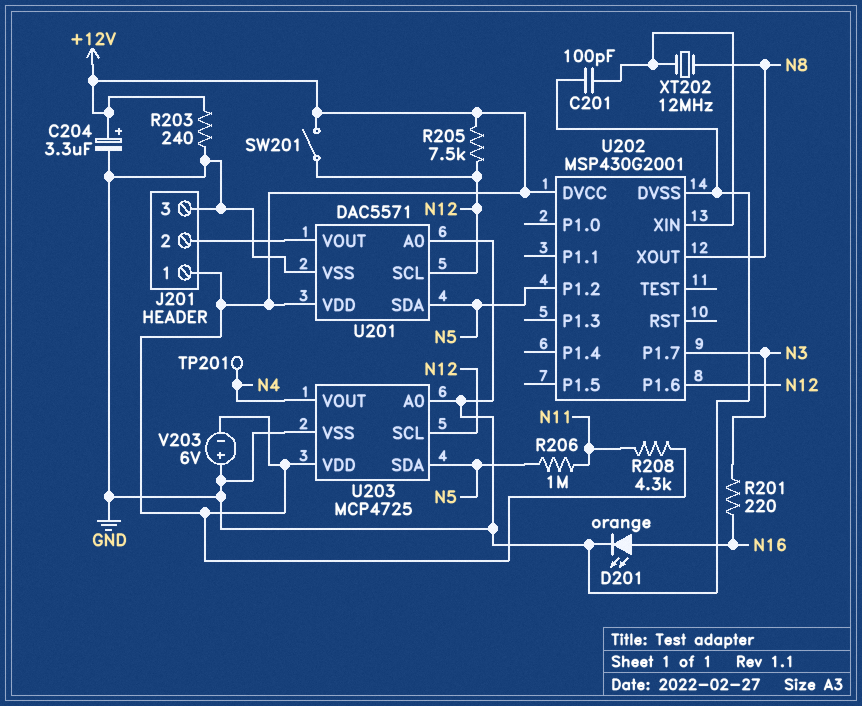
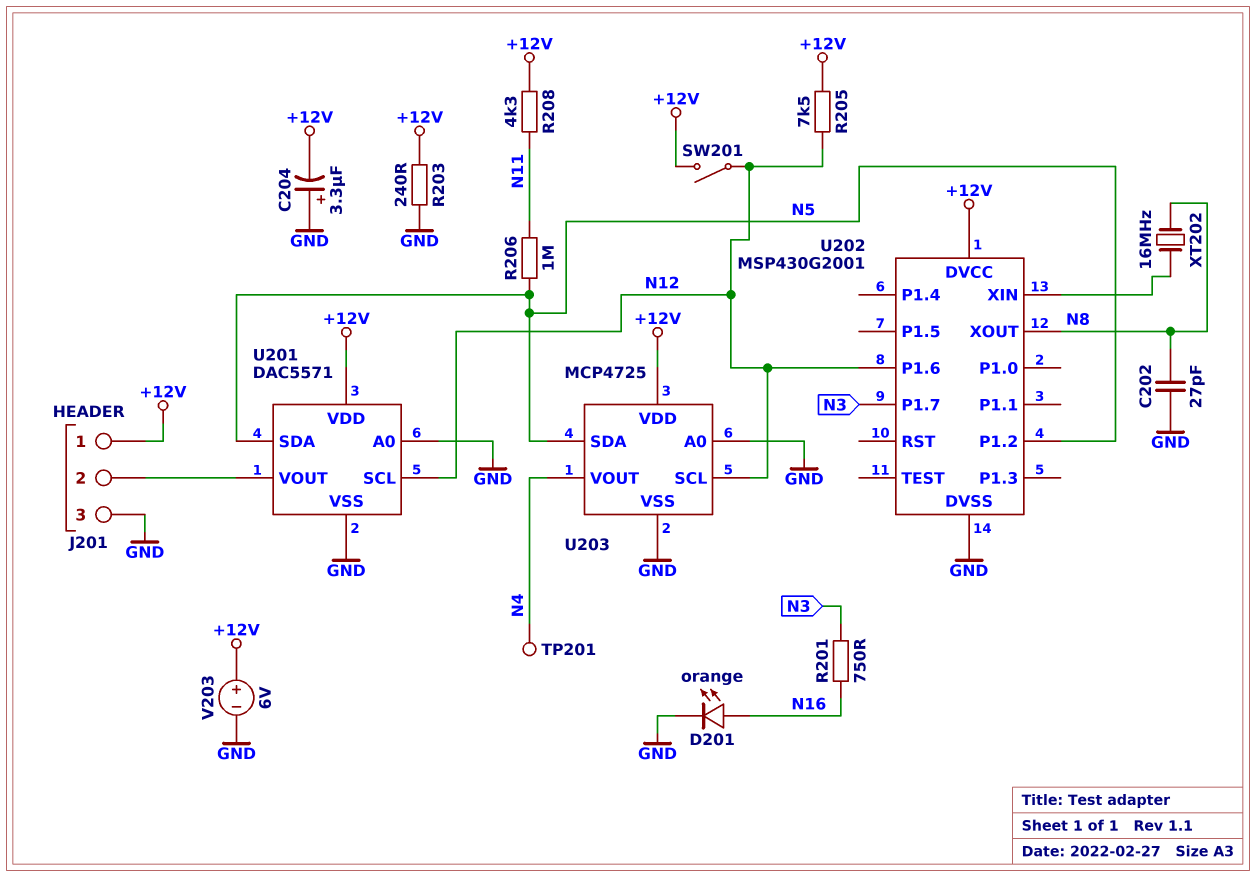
C201: 100pF (GND, U202/XIN) -> none
C202: none -> 27pF (GND, N8)
C204: 3.3uF (plus +12V, minus GND) -> 3.3uF (plus GND, minus +12V)
R201: 220 (N3, N16) -> 750 (N3, N16)
V203: 6V (plus GND, minus +12V) -> 6V (plus +12V, minus GND)
XT202: 12MHz (N8, U202/XIN) -> 16MHz (N8, U202/XIN)

